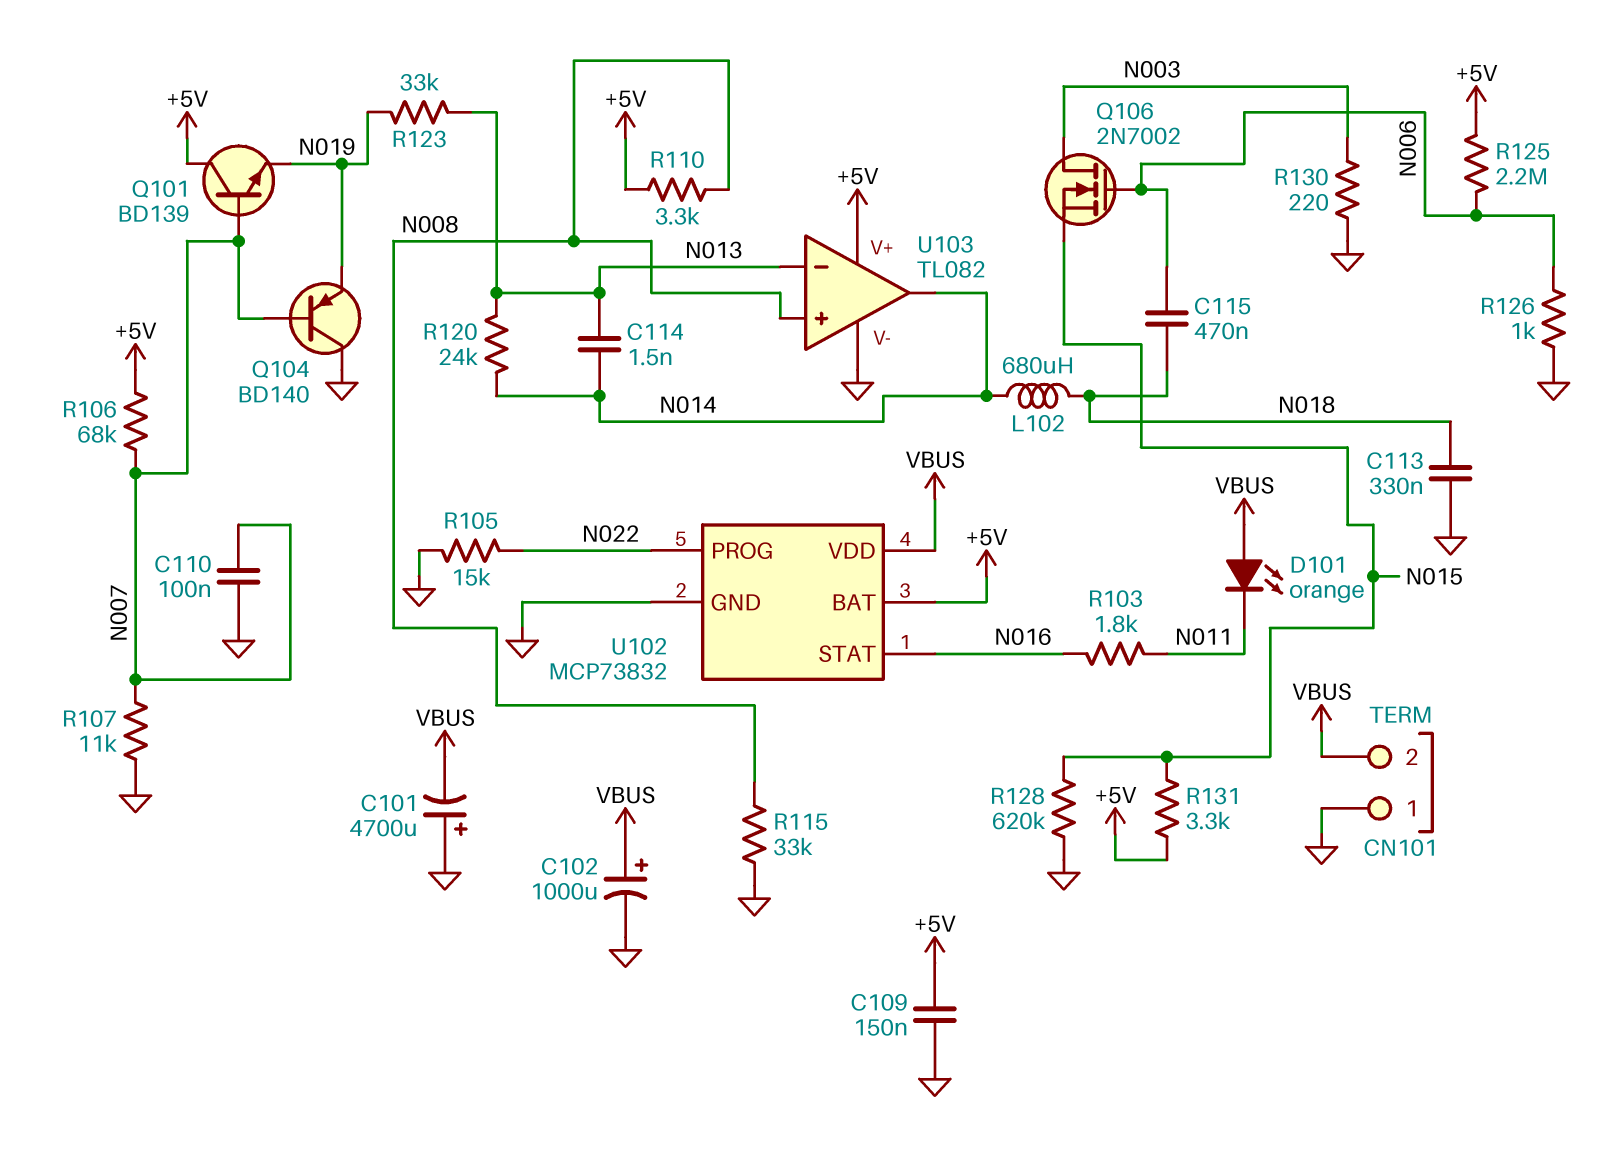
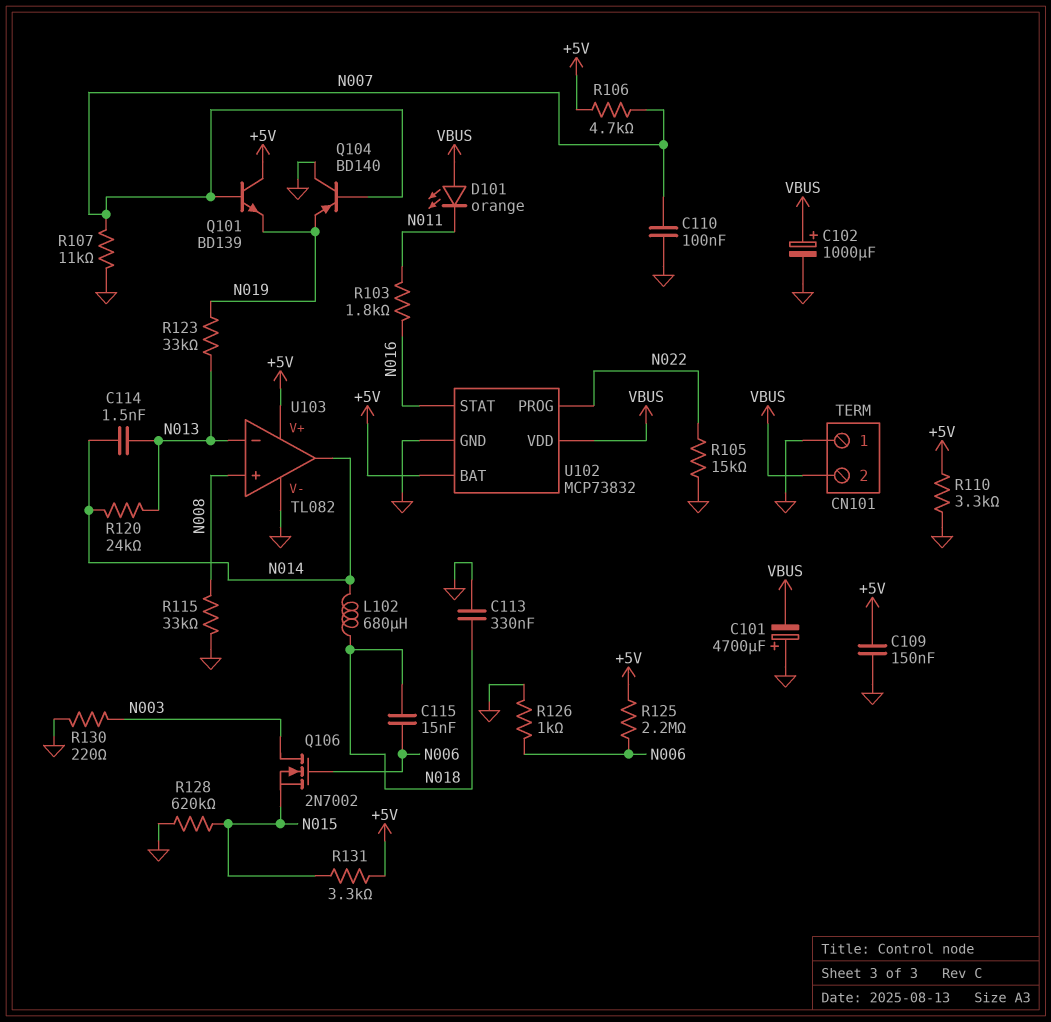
C115: 470nF (N006, N018) -> 15nF (N006, N018)
R106: 68k (+5V, N007) -> 4.7k (+5V, N007)
R110: 3.3k (+5V, N008) -> 3.3k (+5V, GND)

